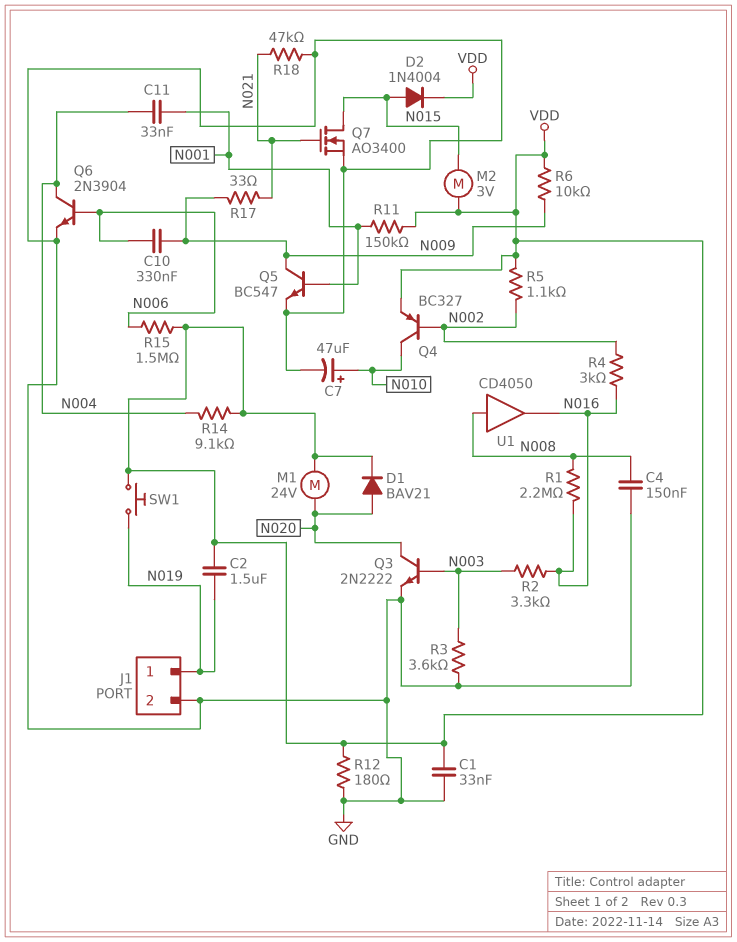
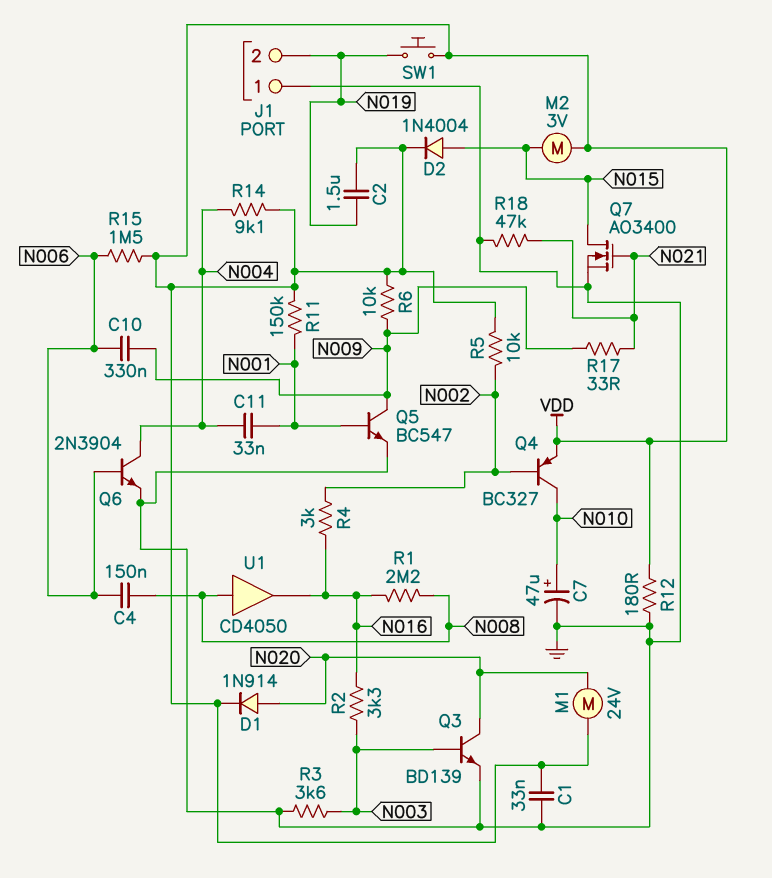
C4: 150nF (GND, N008) -> 150nF (N006, N008)
D1: diode BAV21 (A N020, K VDD) -> diode 1N914 (A N020, K VDD)
J1 pin 1: N019 -> GND
J1 pin 2: GND -> N019
Q3: NPN 2N2222 (B N003, C N020, E GND) -> NPN BD139 (B N003, C N020, E GND)
R5: 1.1k (N002, VDD) -> 10k (N002, VDD)

